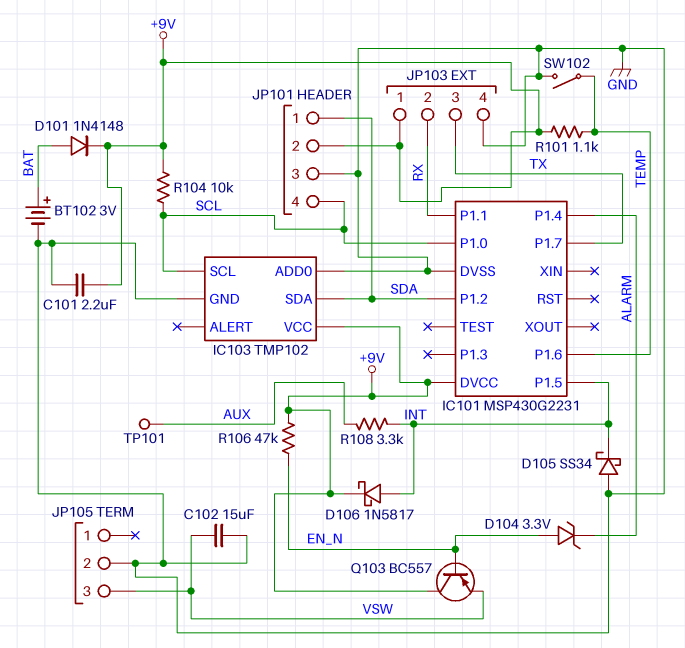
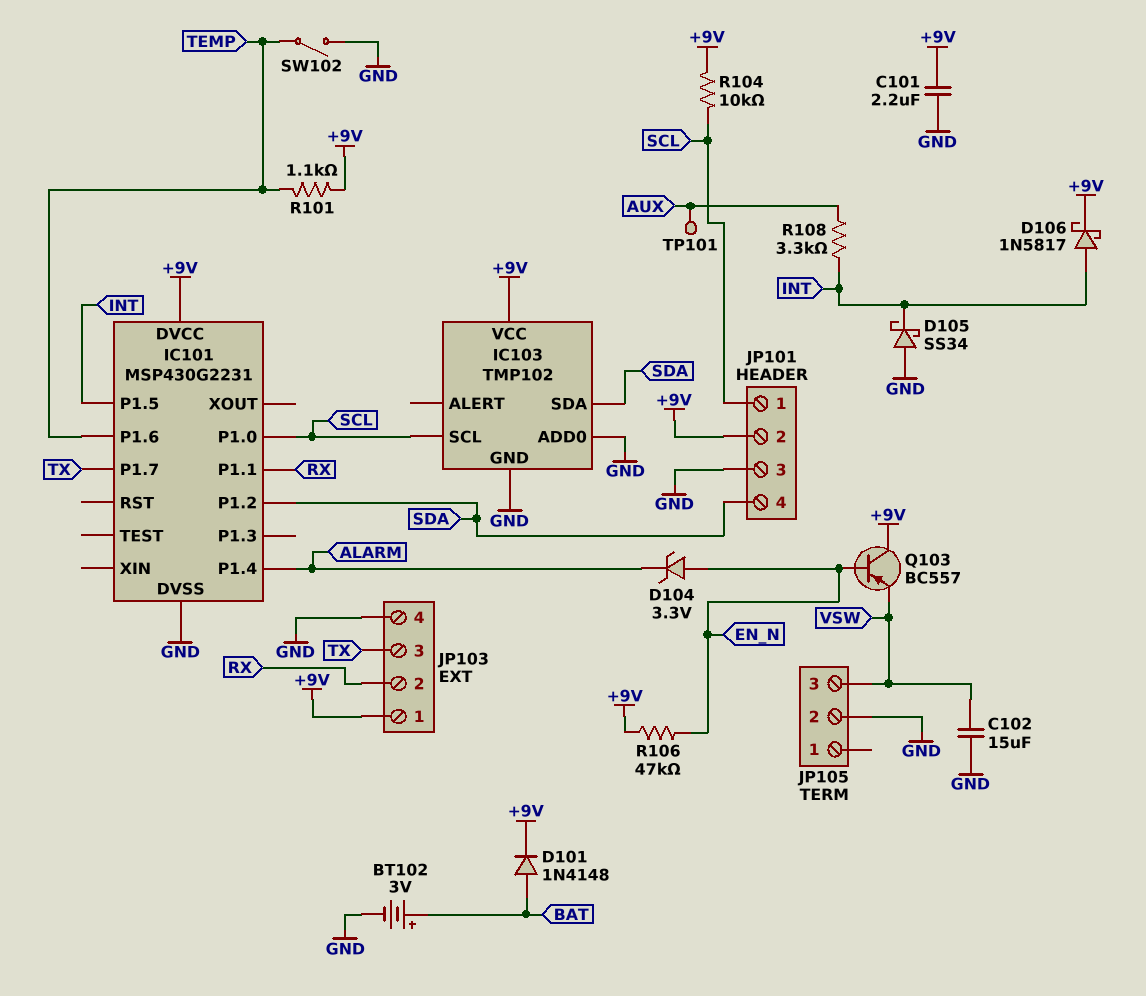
JP101 pin 1: SDA -> SCL
JP101 pin 4: SCL -> SDA

